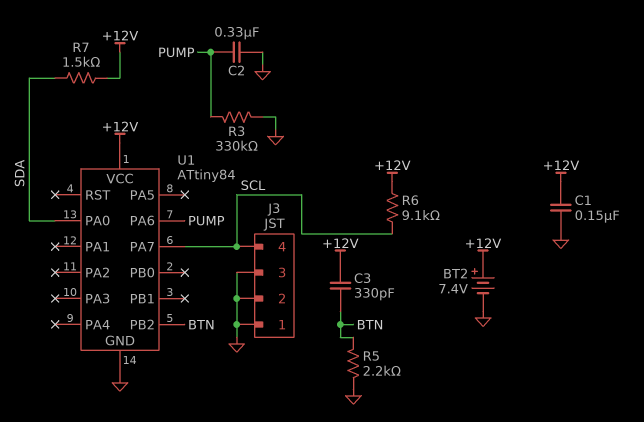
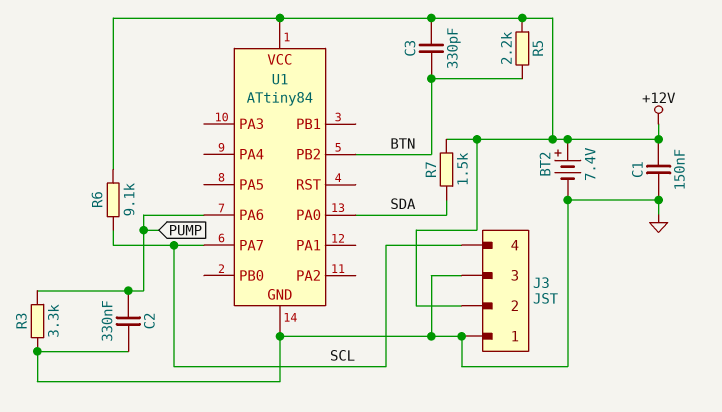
J3 pin 2: GND -> +12V
R3: 330k (GND, PUMP) -> 3.3k (GND, PUMP)
R5: 2.2k (BTN, GND) -> 2.2k (+12V, BTN)

